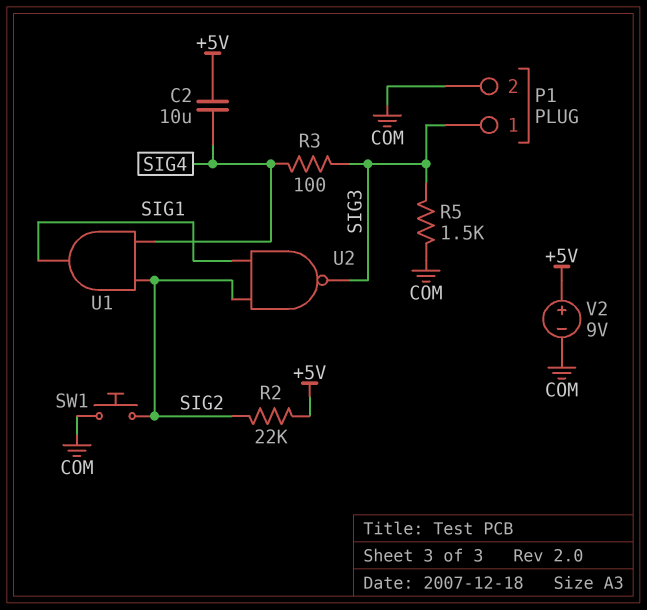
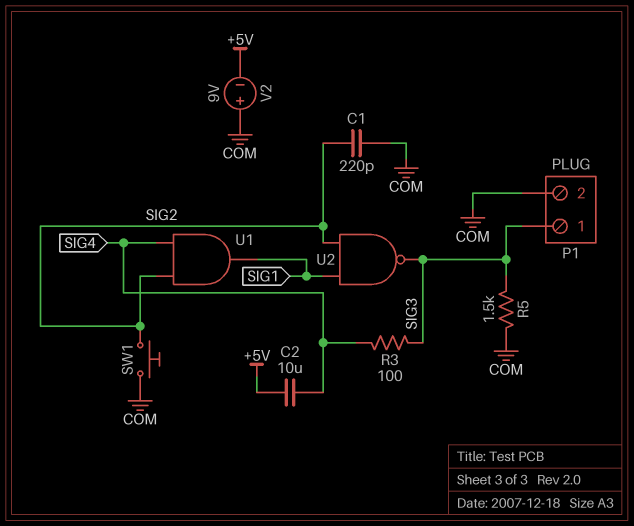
C1: none -> 220pF (COM, SIG2)
R2: 22k (+5V, SIG2) -> none
V2: 9V (plus +5V, minus COM) -> 9V (plus COM, minus +5V)

